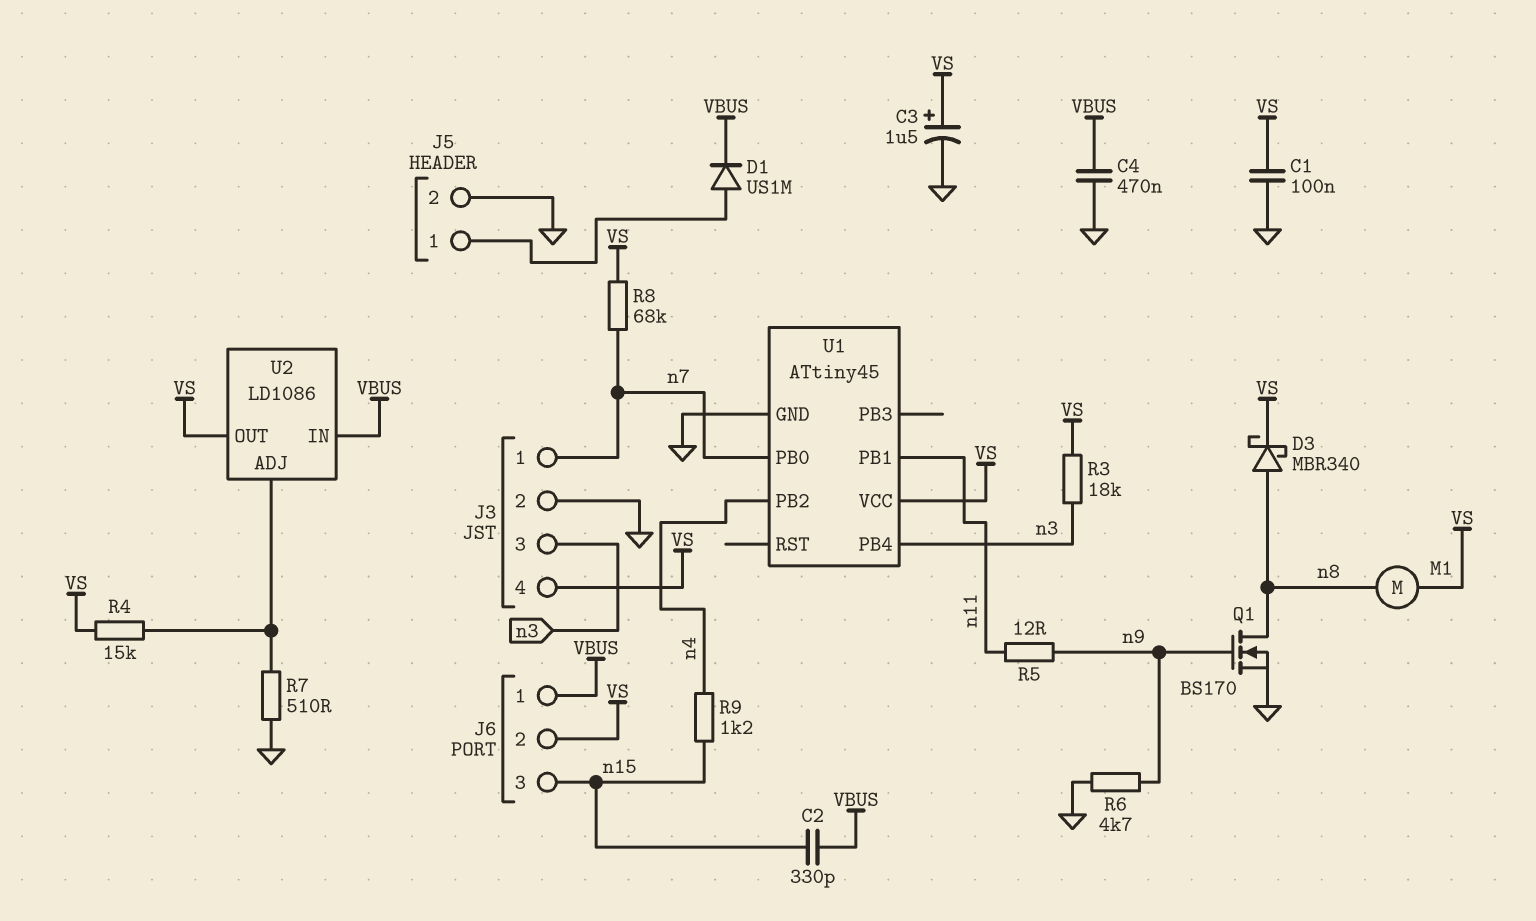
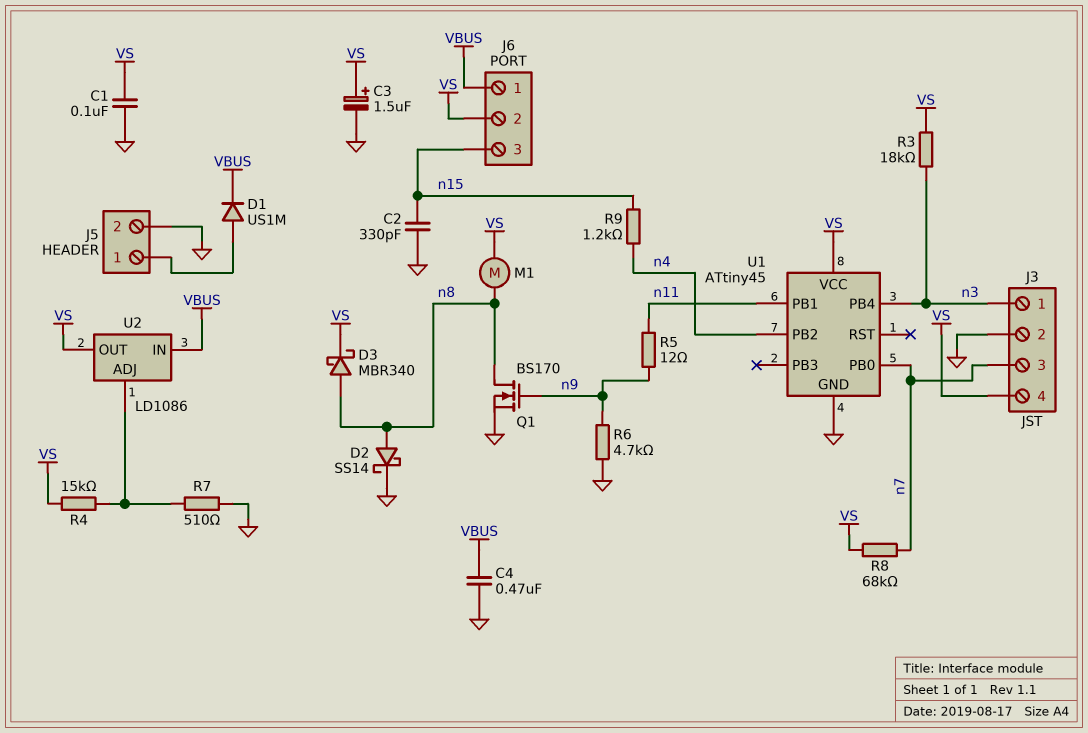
C2: 330pF (VBUS, n15) -> 330pF (GND, n15)
D2: none -> schottky SS14 (A n8, K GND)
J3 pin 1: n7 -> n3
J3 pin 3: n3 -> n7

